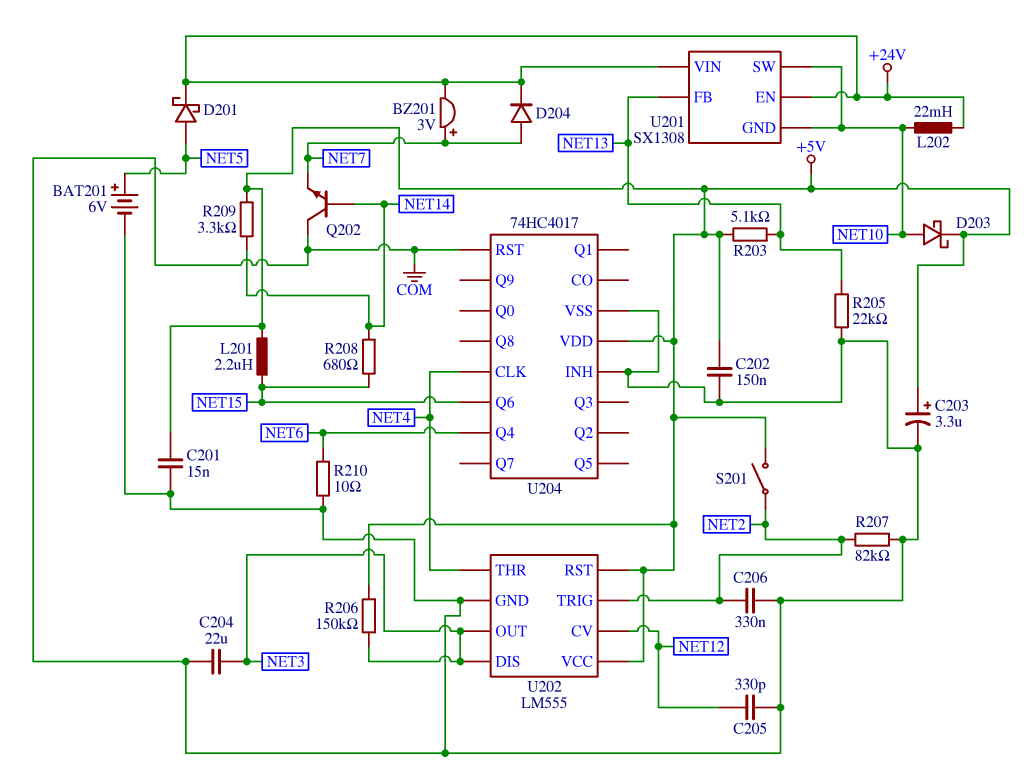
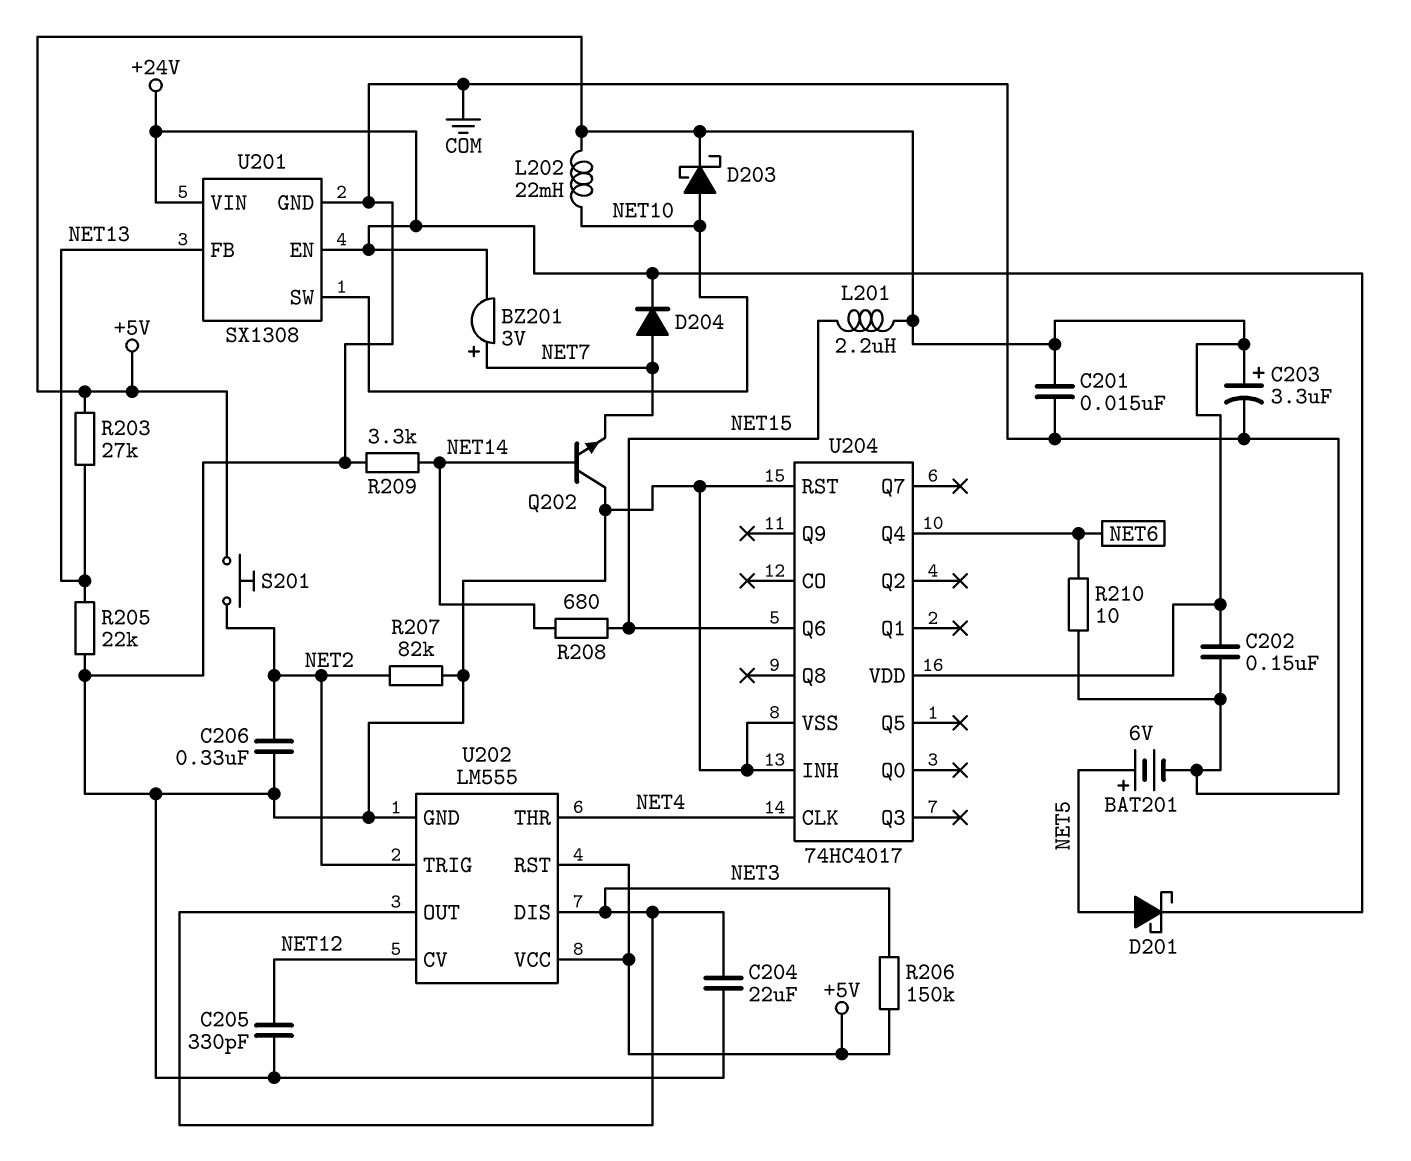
L202: 22mH (+24V, NET10) -> 22mH (+5V, NET10)
R203: 5.1k (+5V, NET13) -> 27k (+5V, NET13)
R209: 3.3k (+5V, NET14) -> 3.3k (COM, NET14)
S201: switch (+5V, NET2) -> button (+5V, NET2)
U201 pin GND: NET10 -> COM

